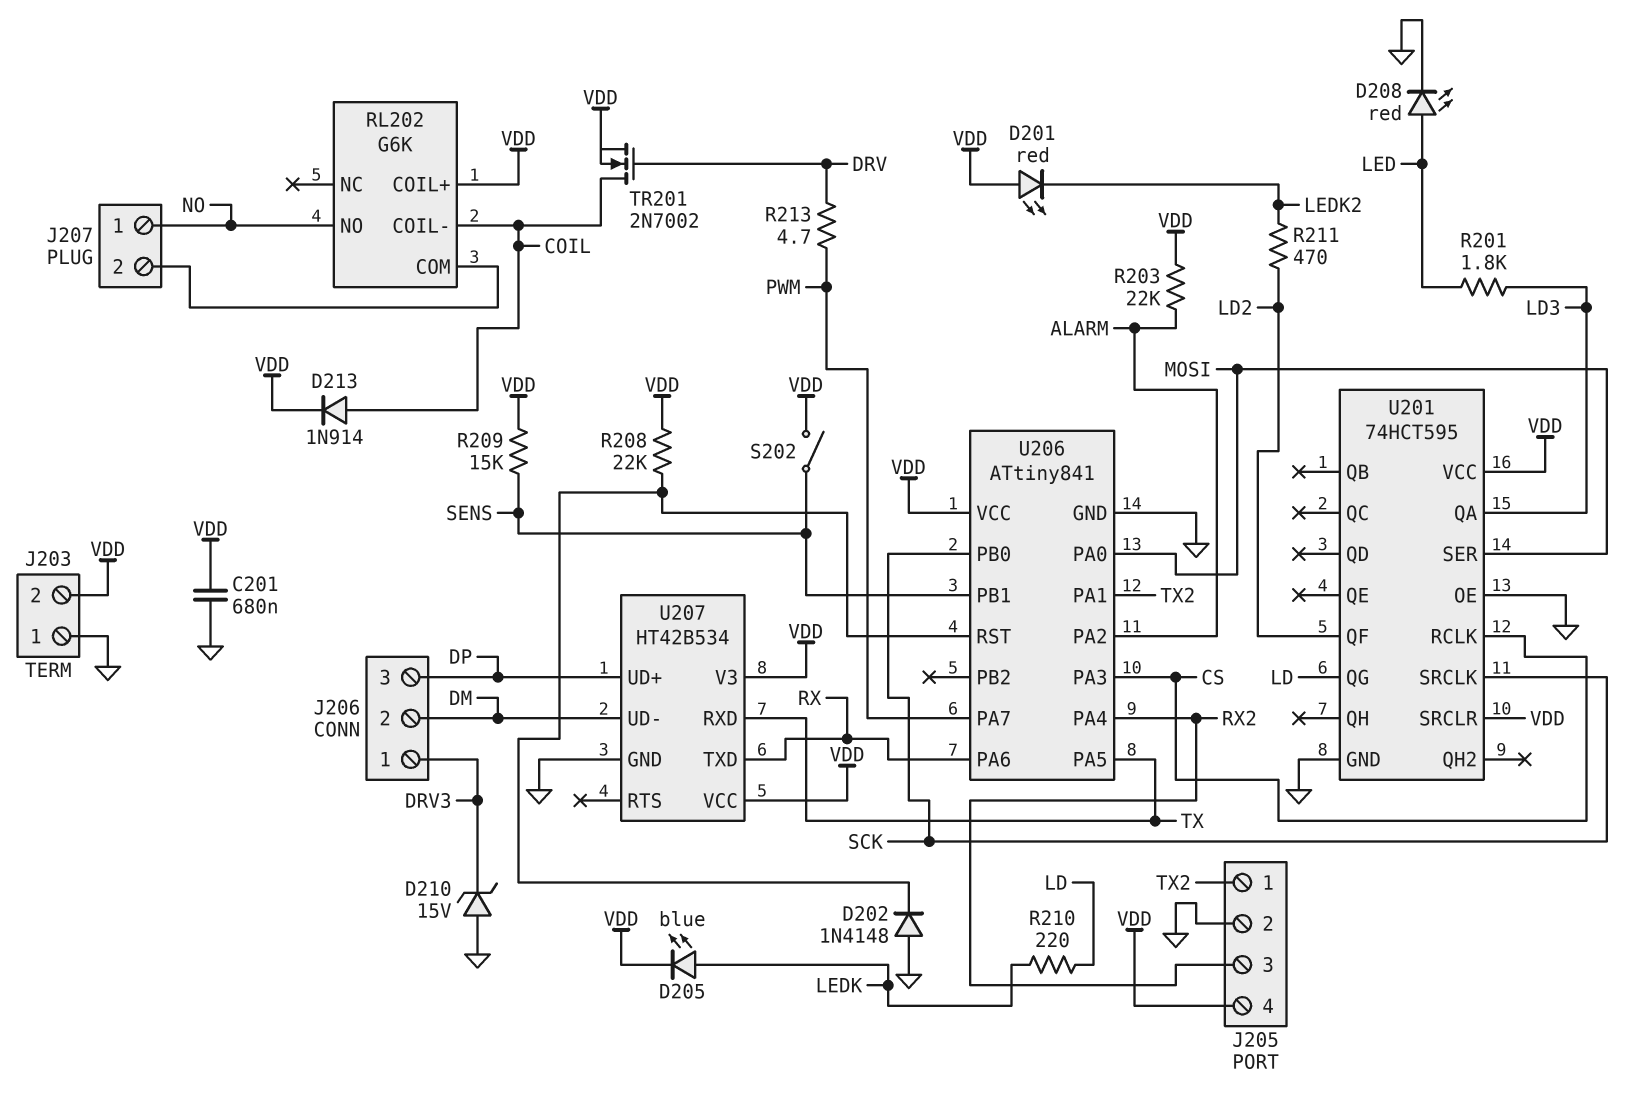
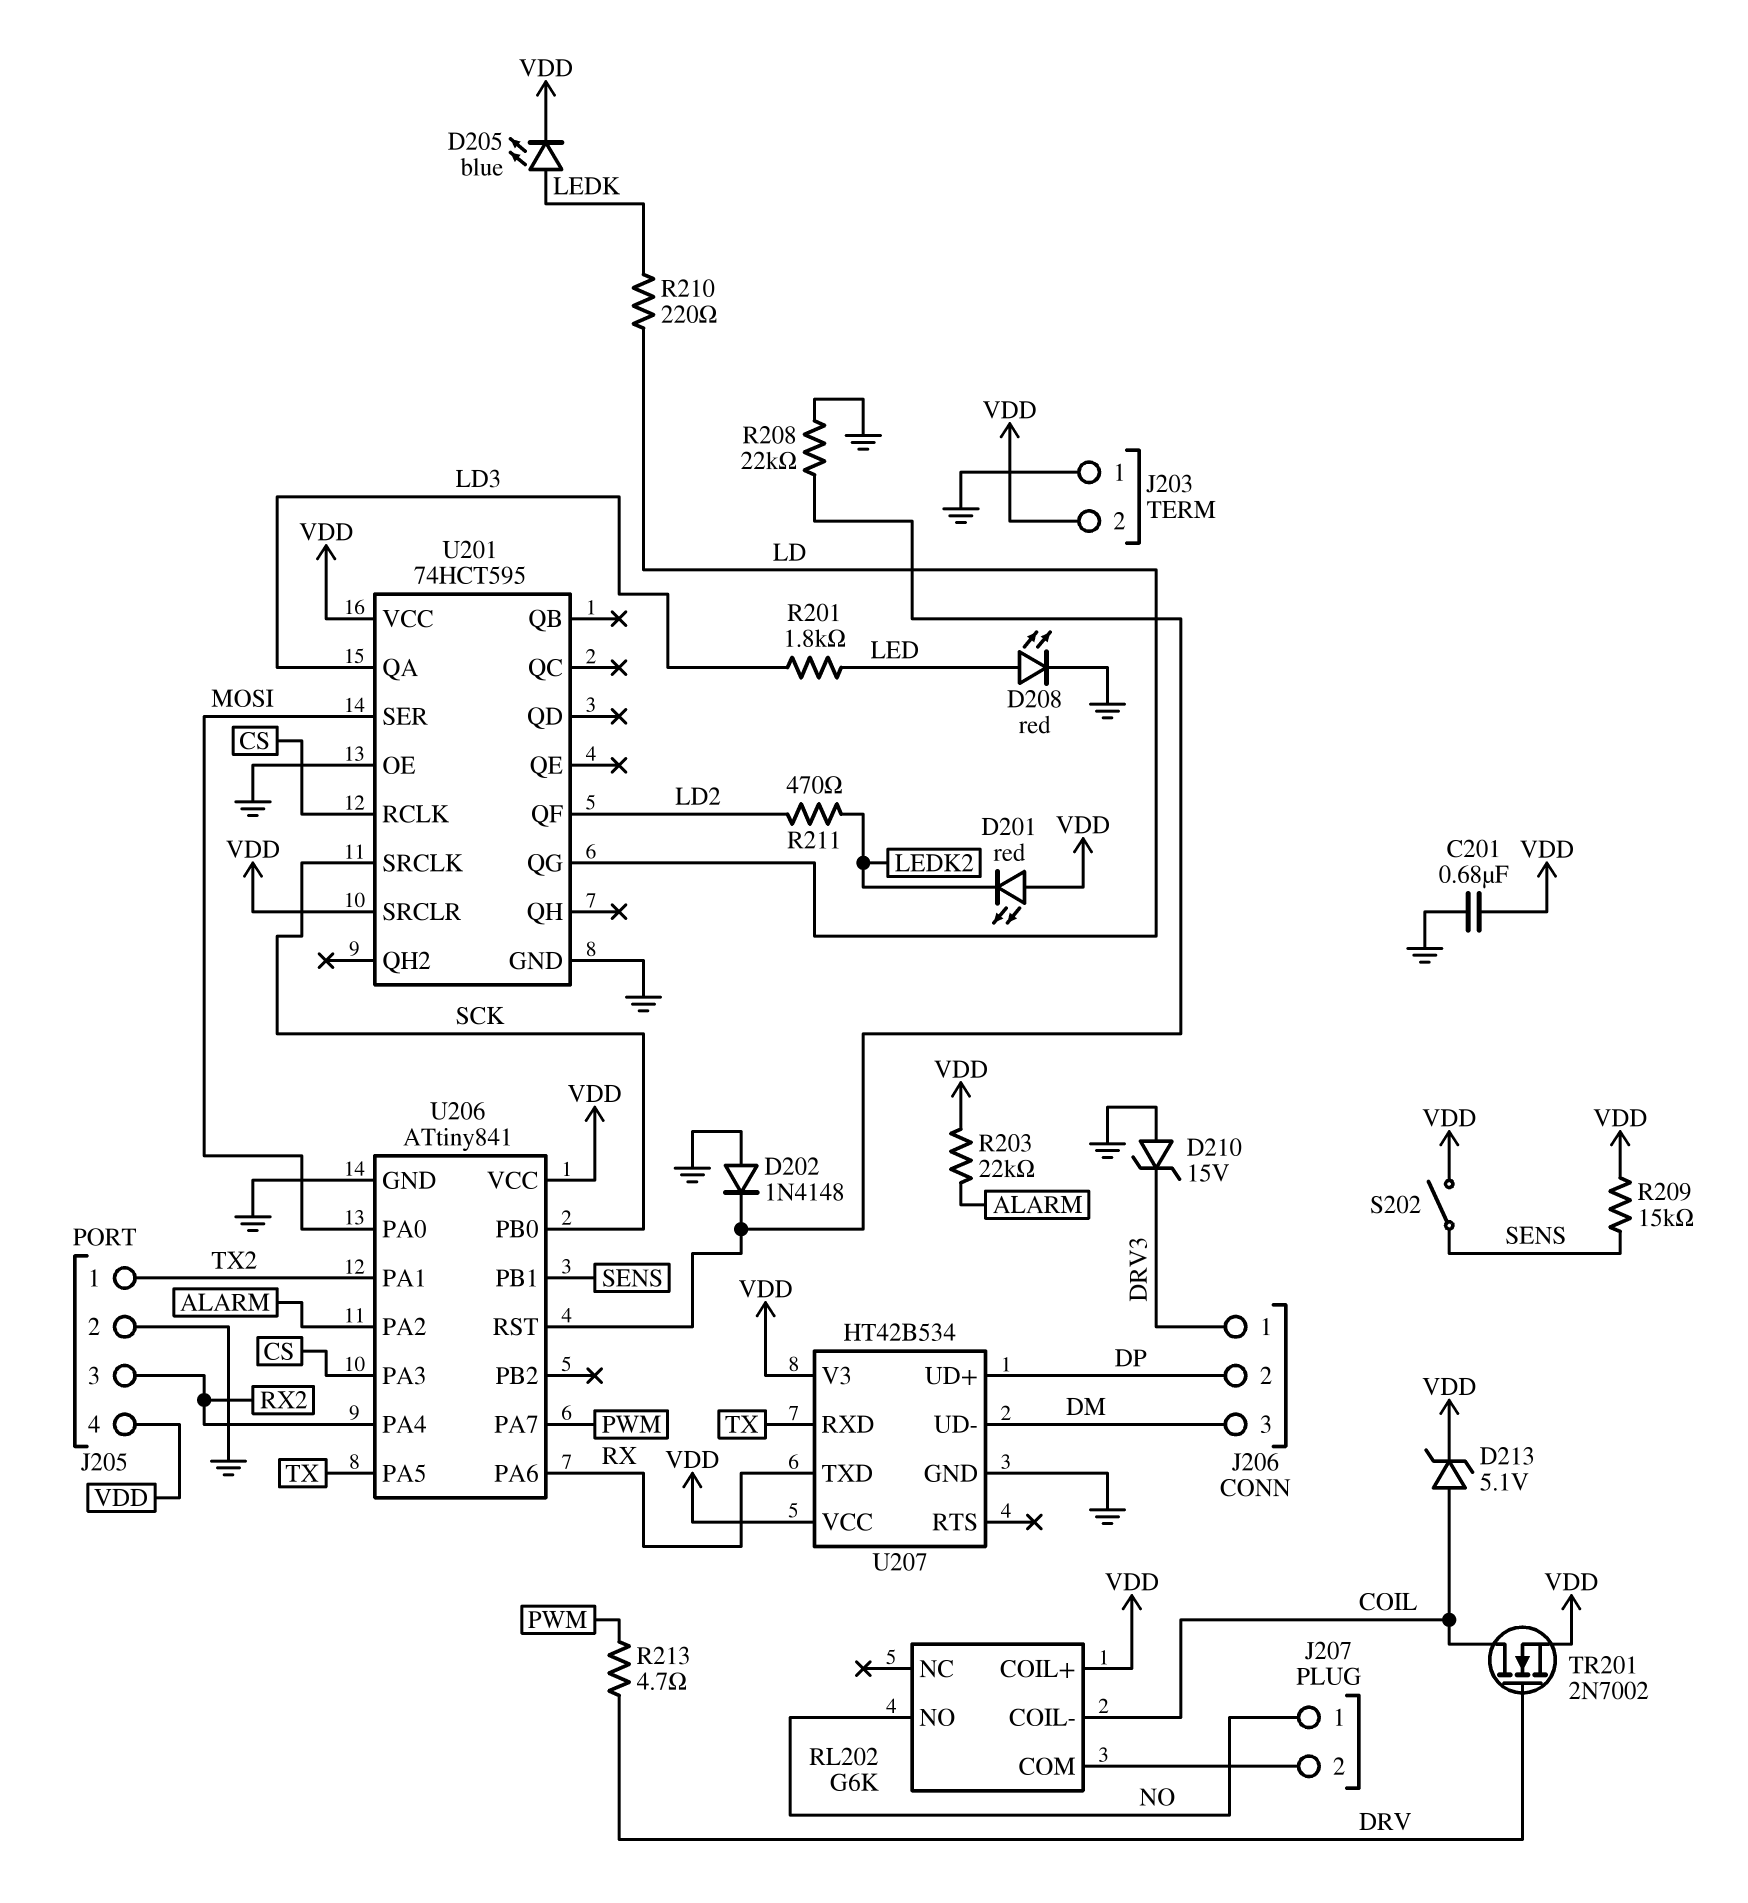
D213: diode 1N914 (A COIL, K VDD) -> zener 5.1V (A COIL, K VDD)
J206 pin 2: DM -> DP
J206 pin 3: DP -> DM
R208: 22k (U206/RST, VDD) -> 22k (GND, U206/RST)

